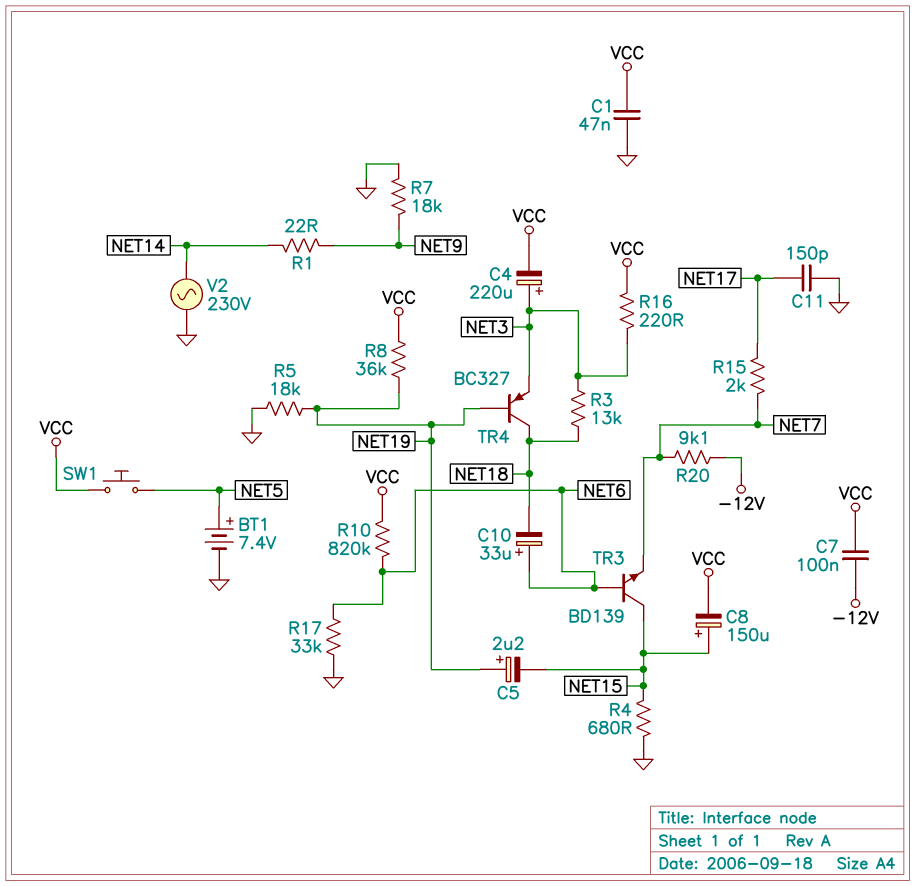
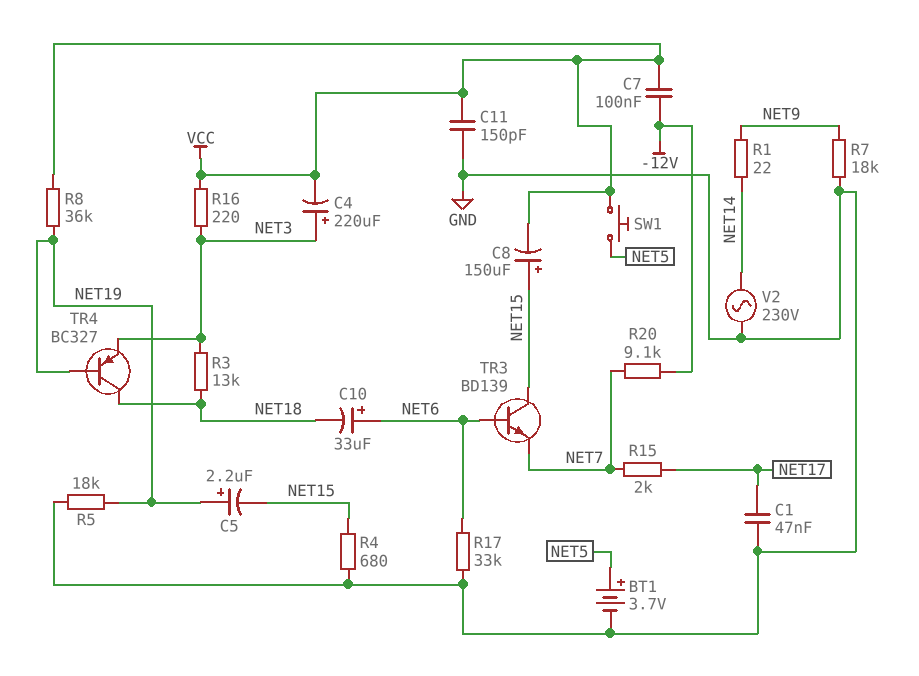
BT1: 7.4V (plus NET5, minus GND) -> 3.7V (plus NET5, minus GND)
C1: 47nF (GND, VCC) -> 47nF (GND, NET17)
C11: 150pF (GND, NET17) -> 150pF (GND, VCC)
R10: 820k (NET6, VCC) -> none

